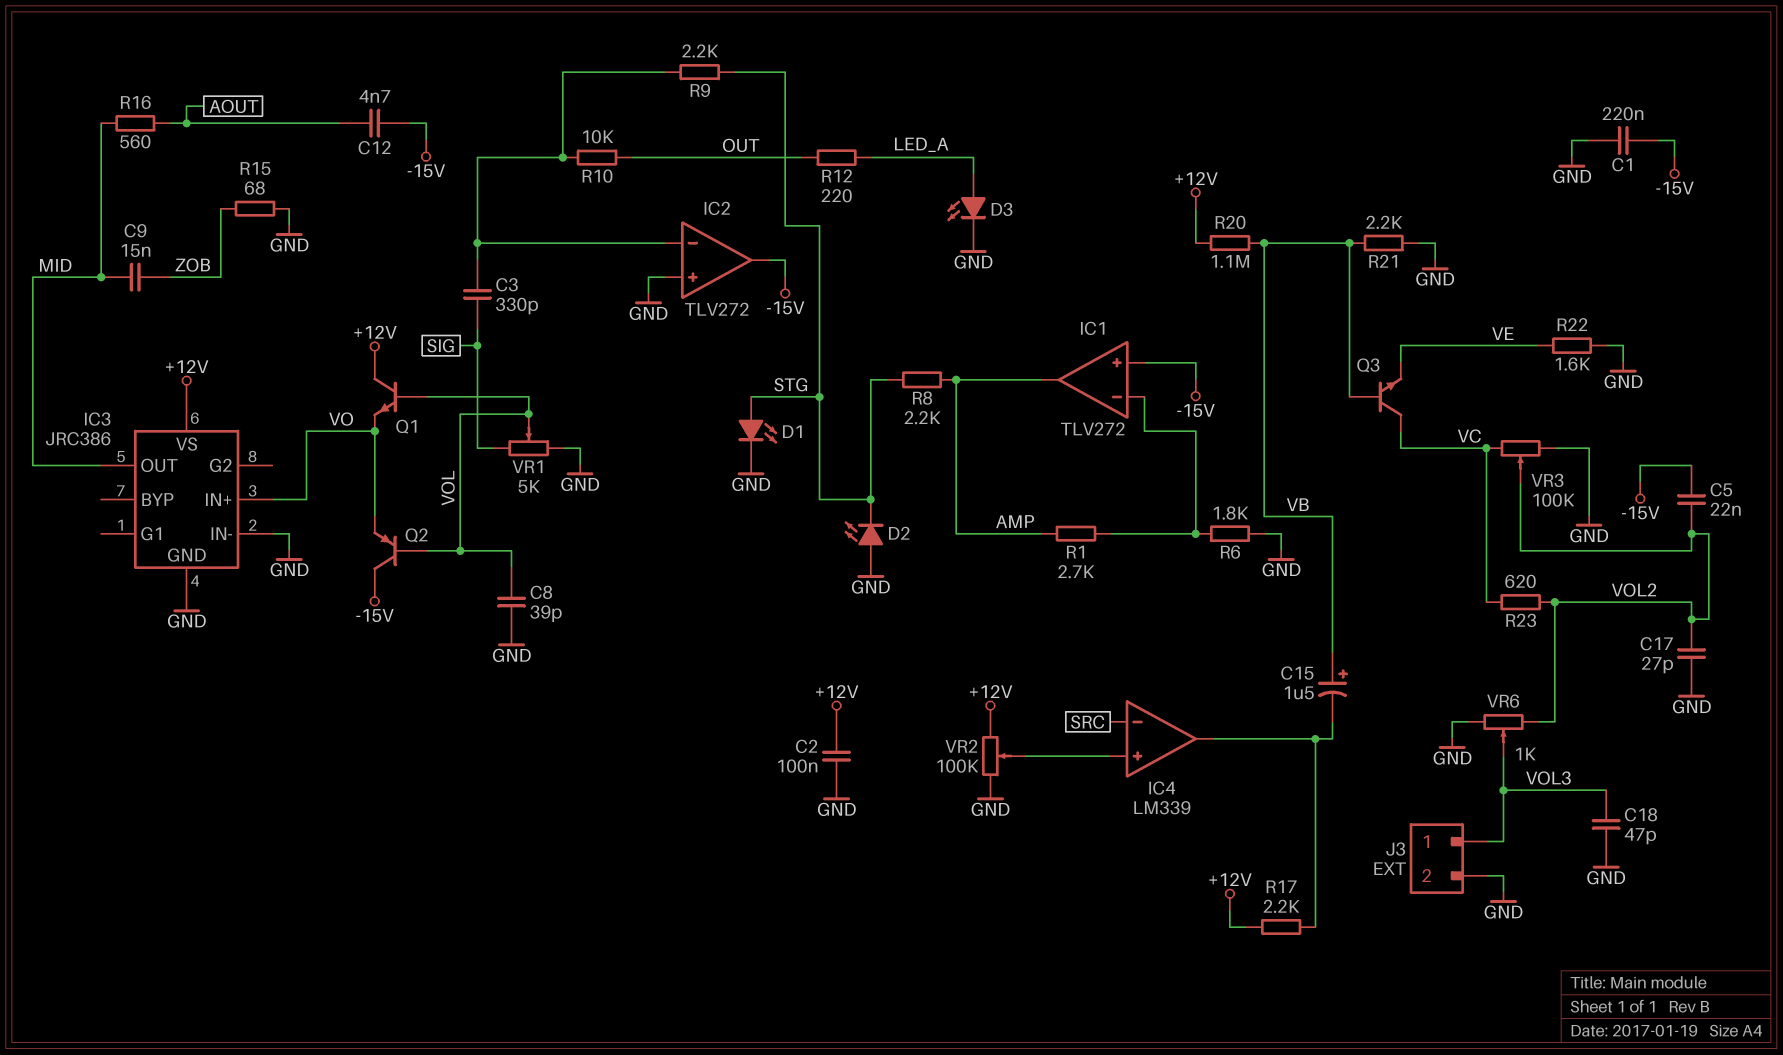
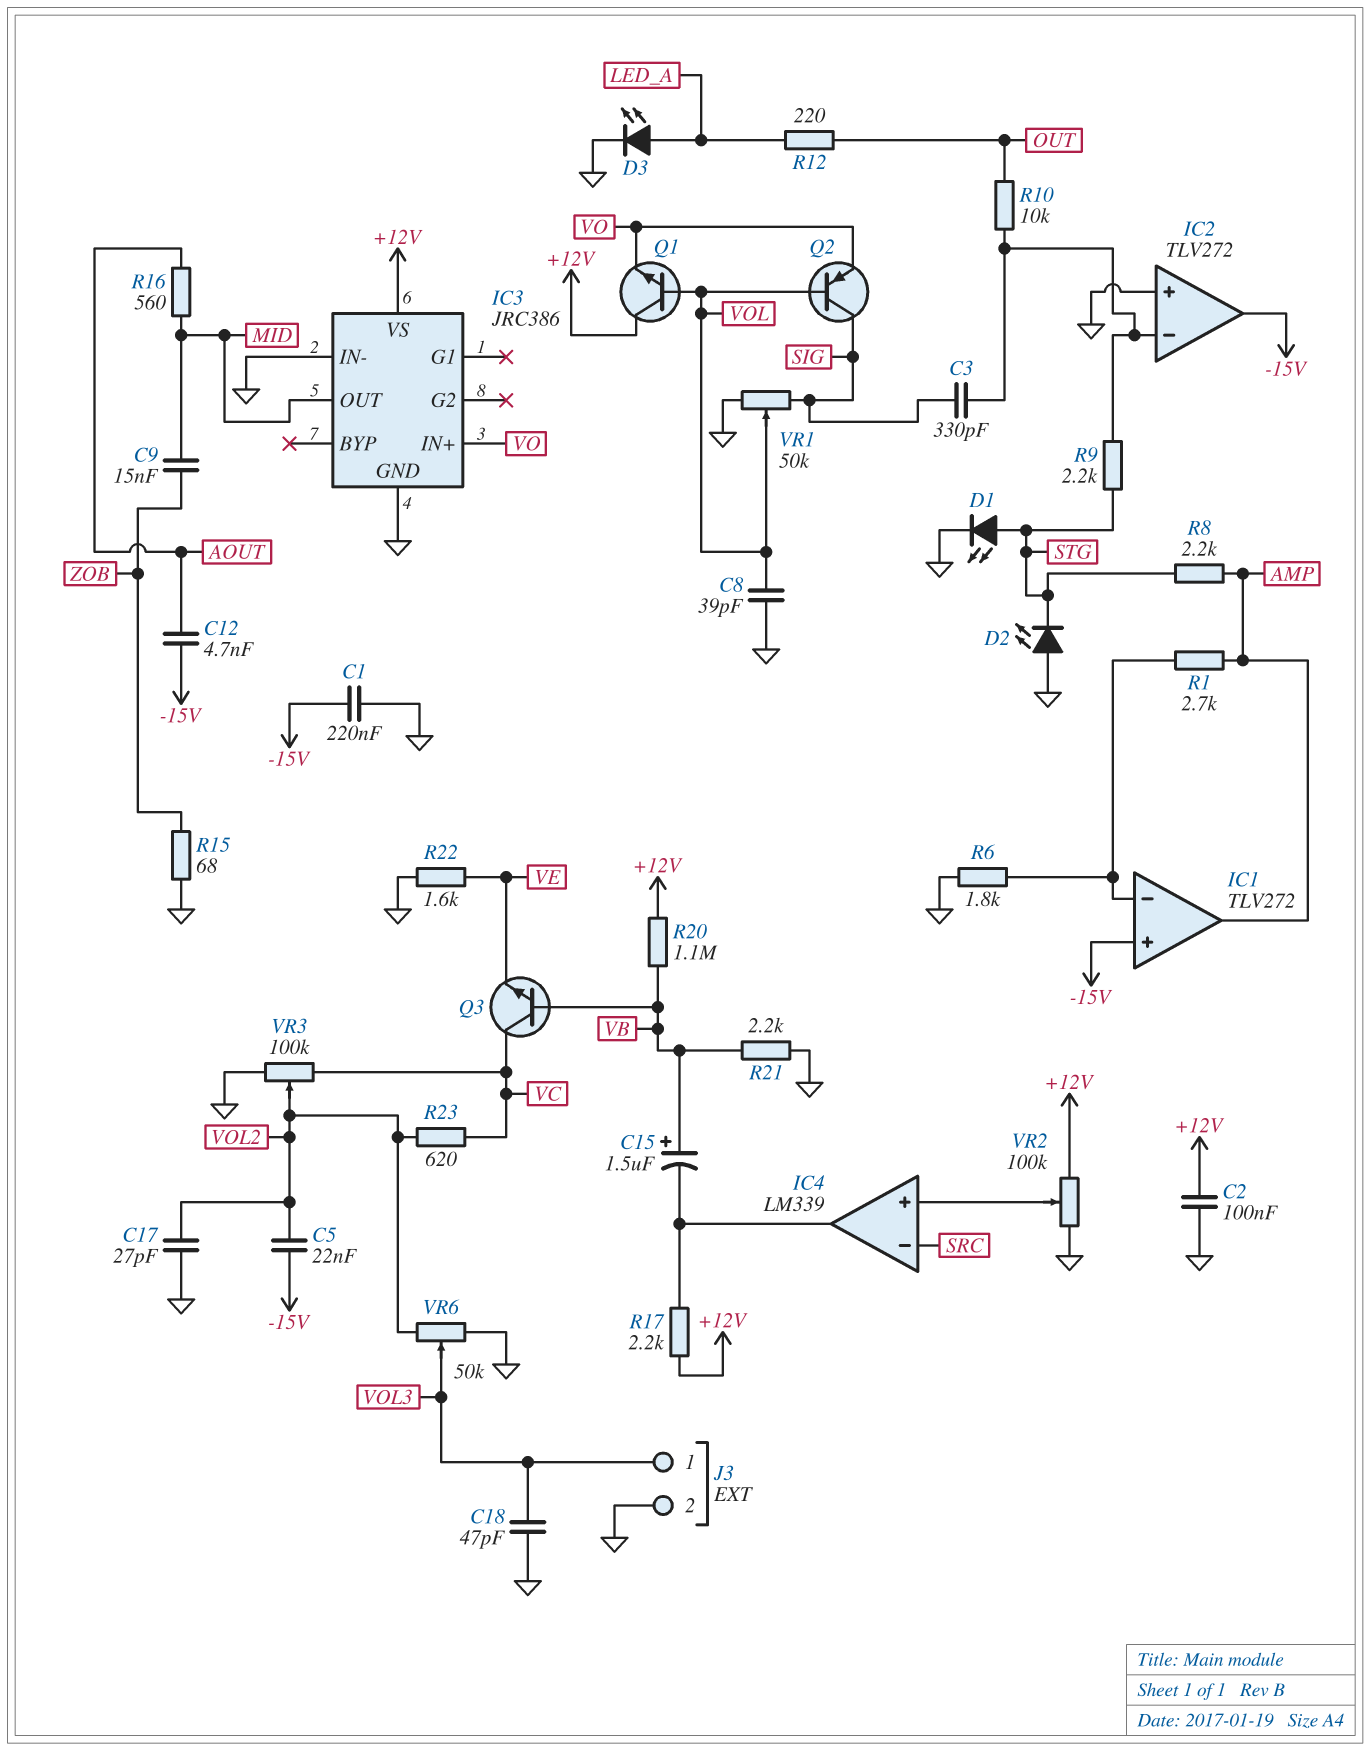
Q2: PNP (B VOL, C -15V, E VO) -> PNP (B VOL, C SIG, E VO)
VR1: 5k (GND, SIG, wiper VOL) -> 50k (GND, SIG, wiper VOL)
VR6: 1k (GND, VOL2, wiper VOL3) -> 50k (GND, VOL2, wiper VOL3)

